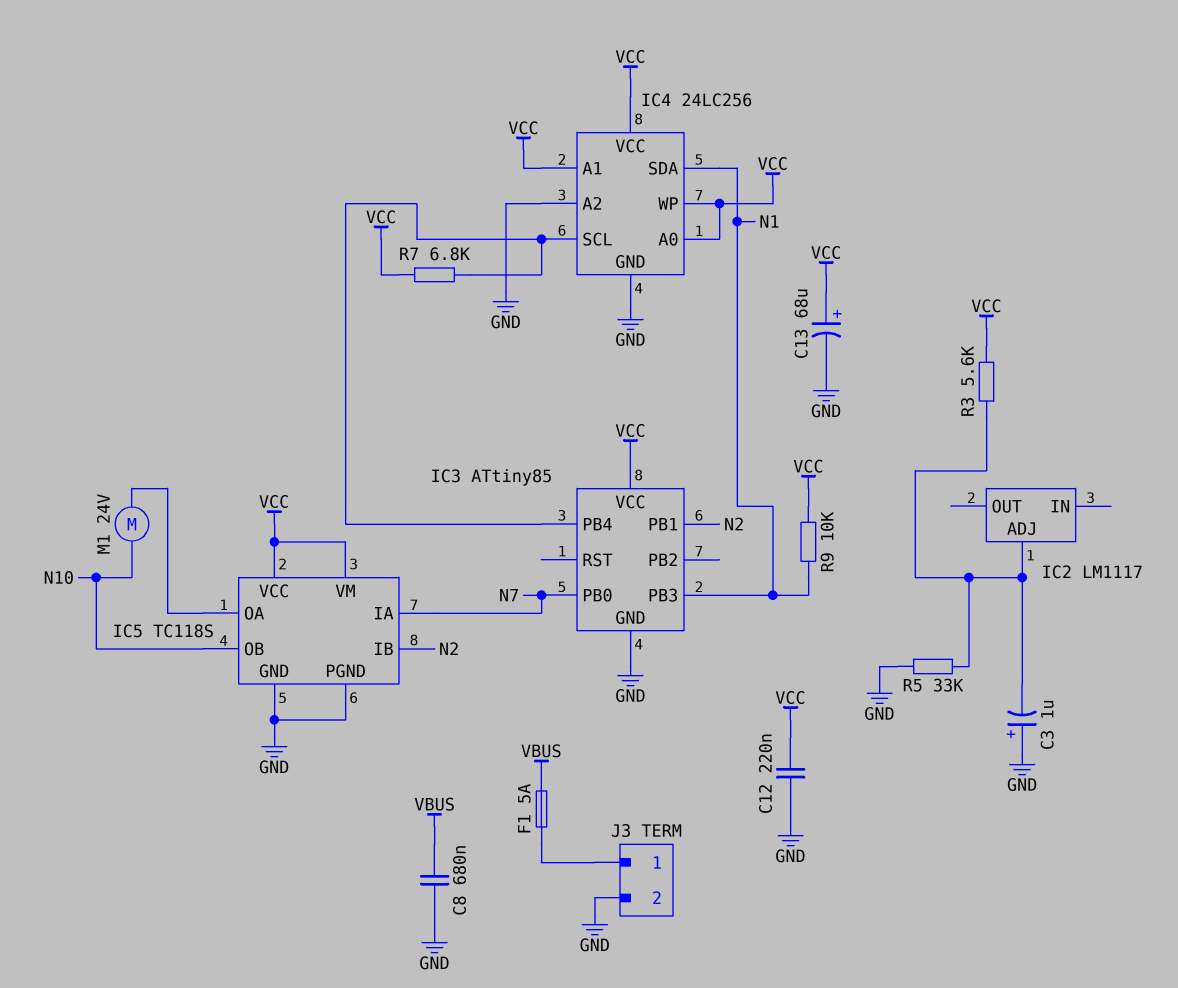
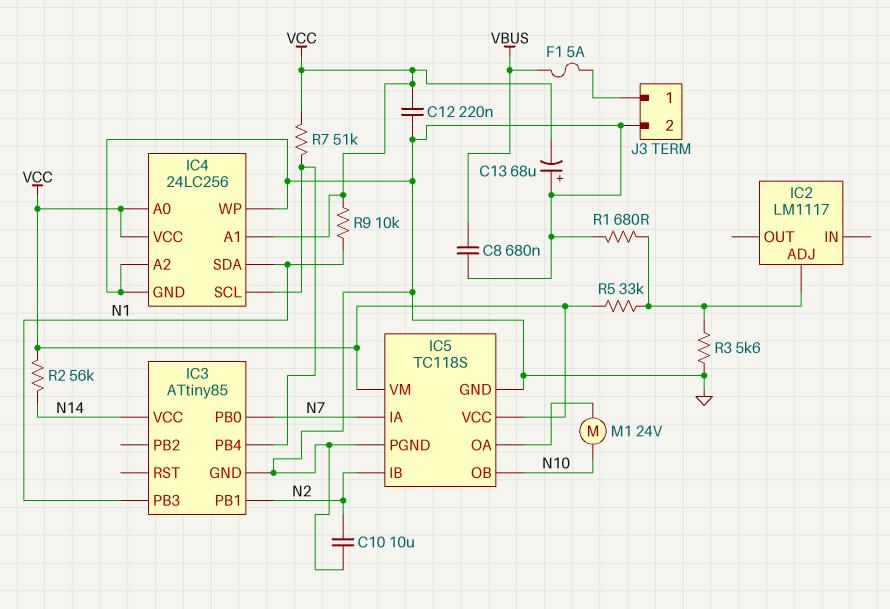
C3: 1uF (plus GND, minus IC2/ADJ) -> none
C10: none -> 10uF (GND, N2)
C13: 68uF (plus VCC, minus GND) -> 68uF (plus GND, minus VCC)
IC3 pin VCC: VCC -> N14
IC4 pin WP: VCC -> GND
R1: none -> 680 (GND, IC2/ADJ)
R2: none -> 56k (N14, VCC)
R3: 5.6k (IC2/ADJ, VCC) -> 5.6k (GND, IC2/ADJ)
R5: 33k (GND, IC2/ADJ) -> 33k (IC2/ADJ, VCC)
R7: 6.8k (IC3/PB4, VCC) -> 51k (IC3/PB4, VCC)

